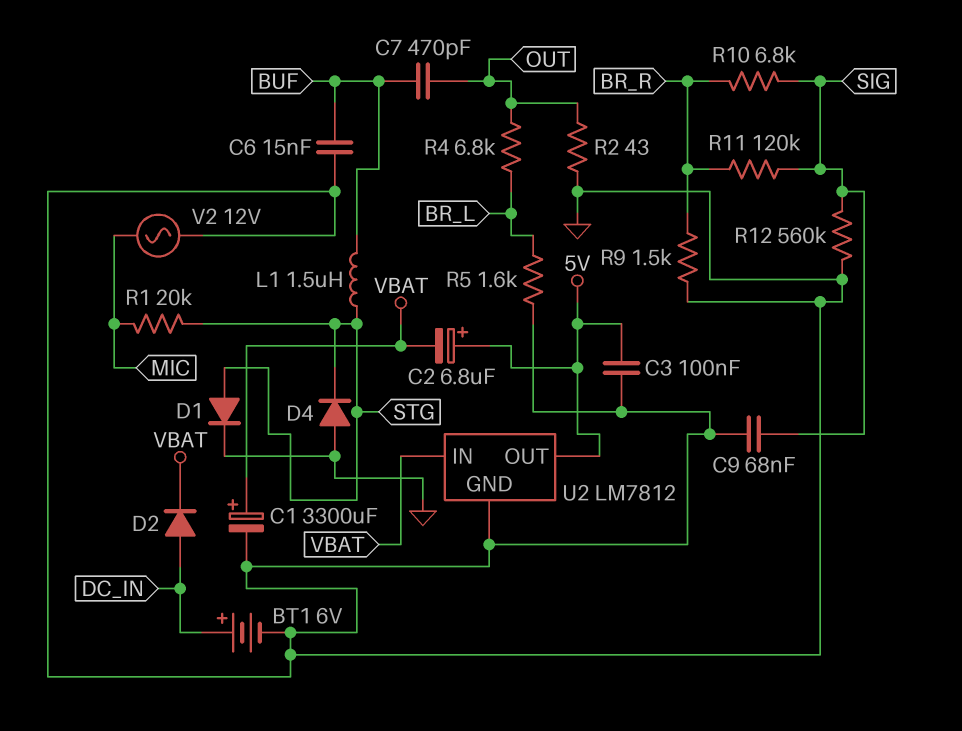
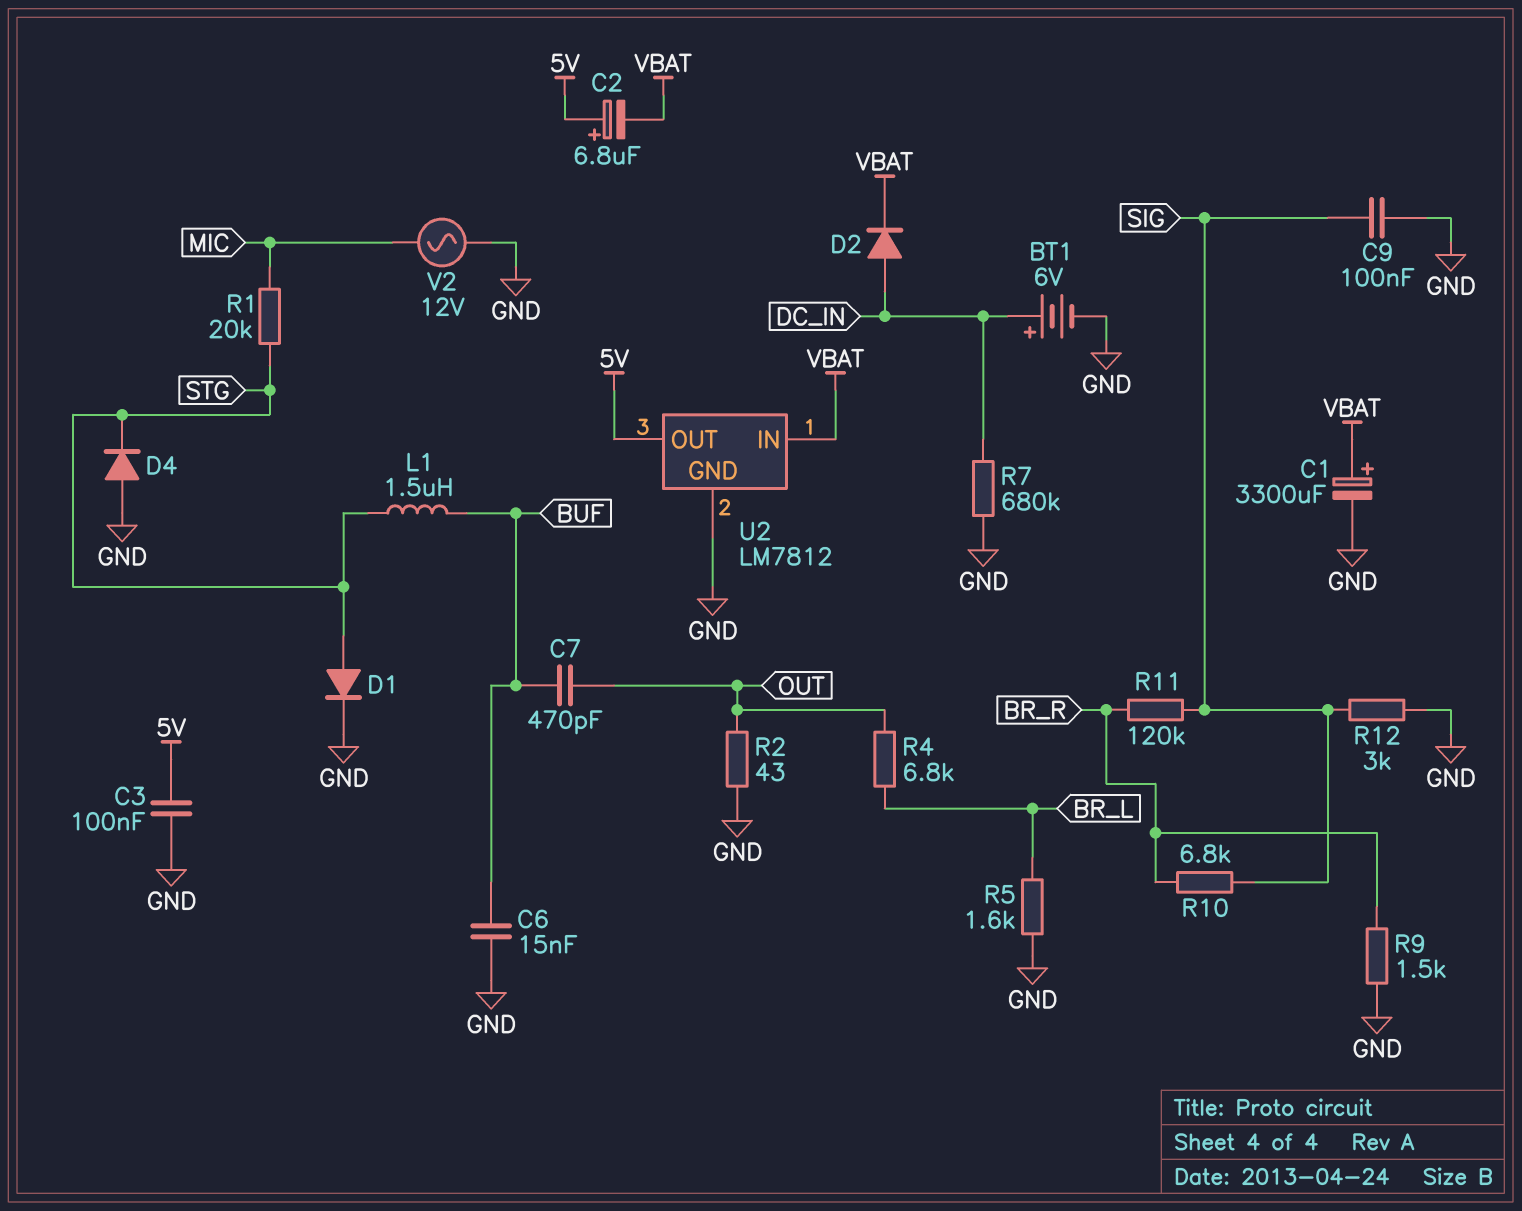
C9: 68nF (GND, SIG) -> 100nF (GND, SIG)
R7: none -> 680k (DC_IN, GND)
R12: 560k (GND, SIG) -> 3k (GND, SIG)

